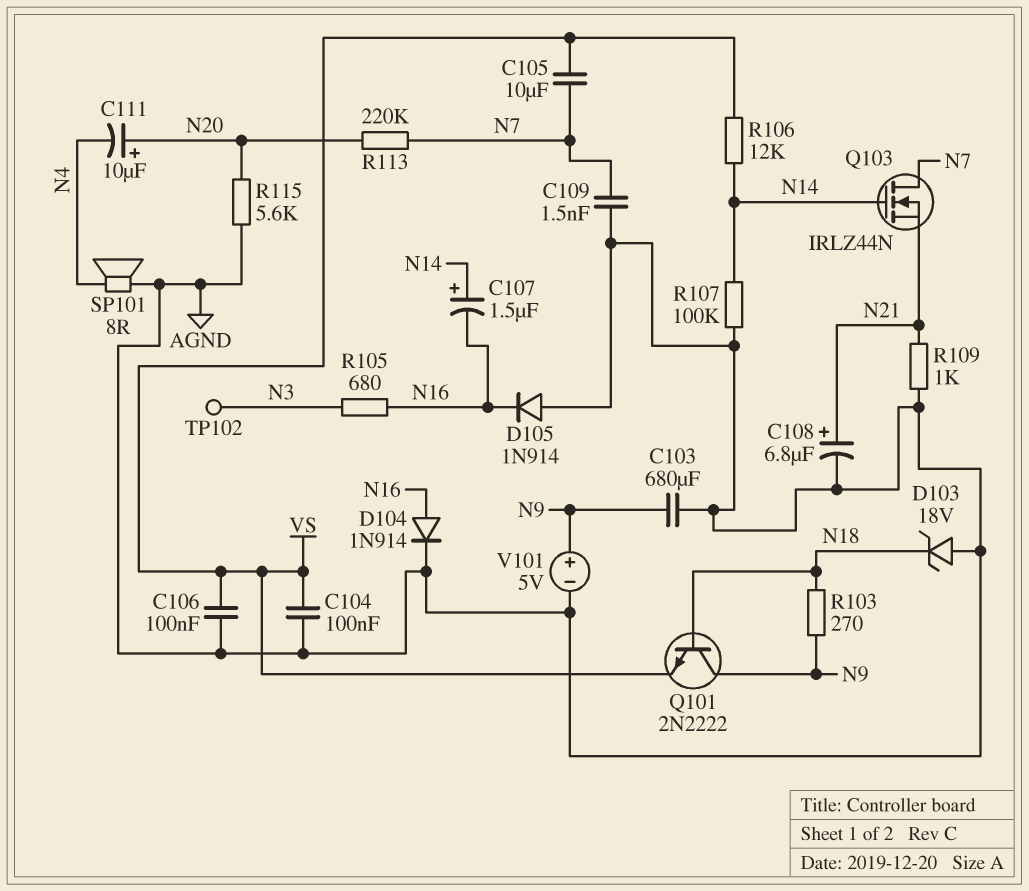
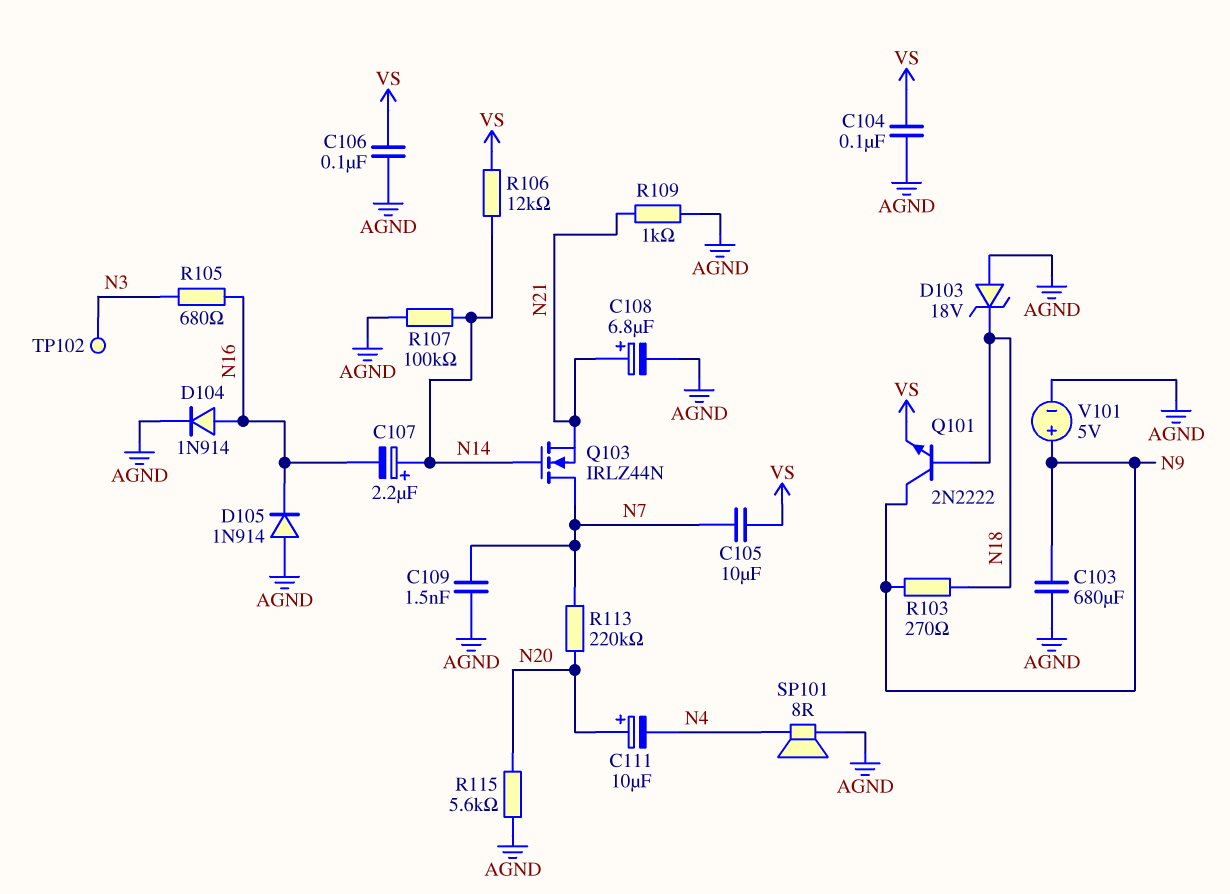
C107: 1.5uF (plus N14, minus N16) -> 2.2uF (plus N14, minus N16)

